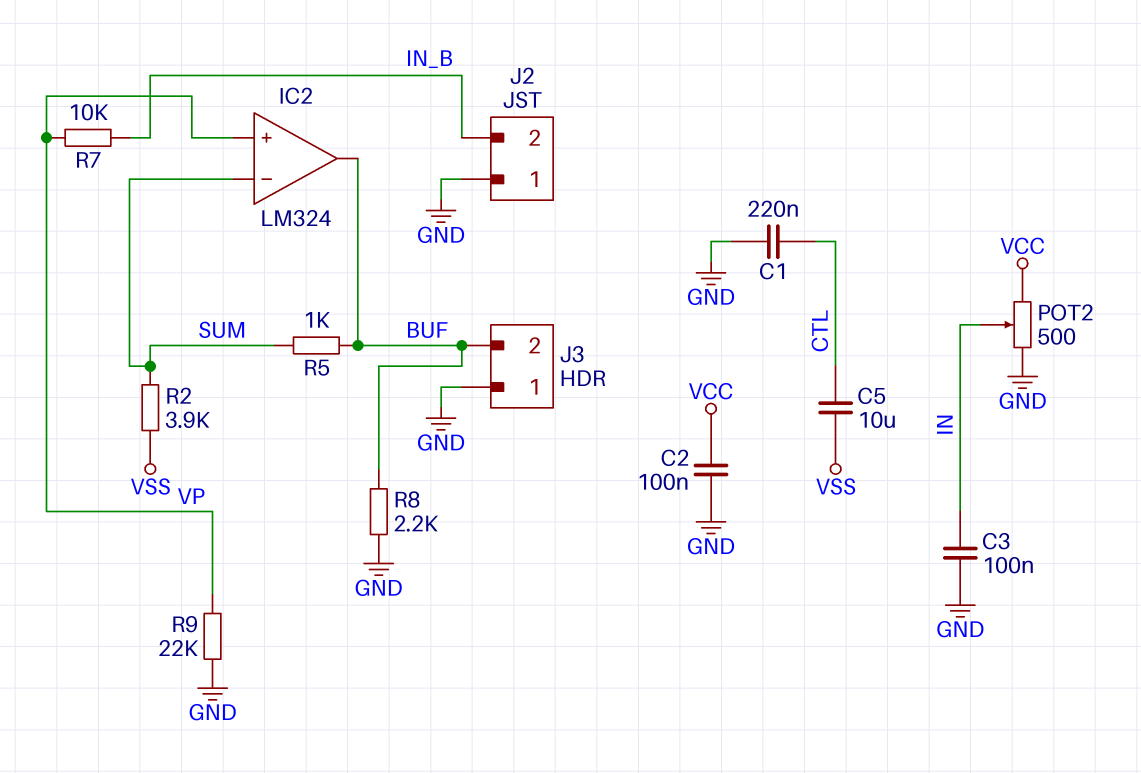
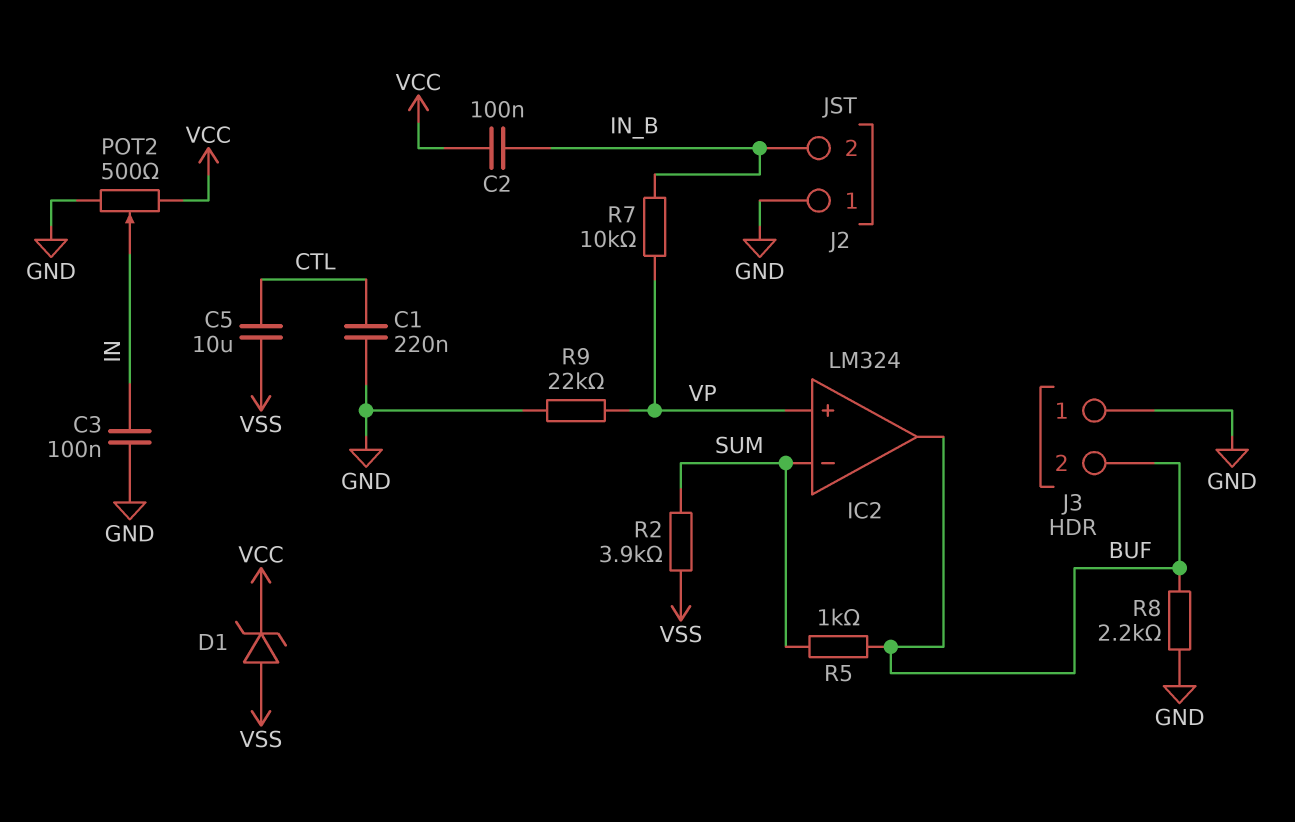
C2: 100nF (GND, VCC) -> 100nF (IN_B, VCC)
D1: none -> zener (A VSS, K VCC)

